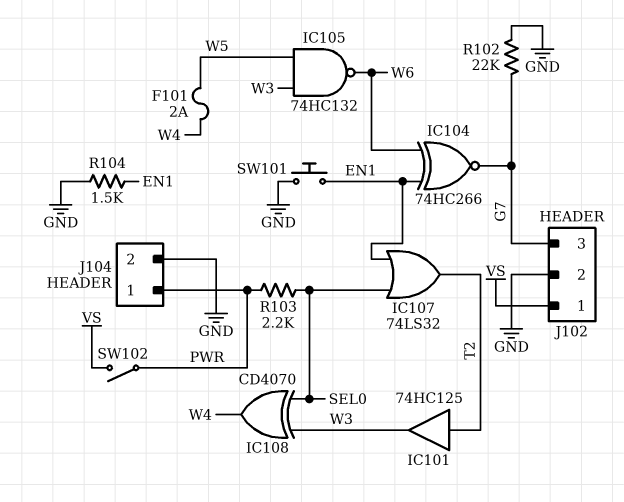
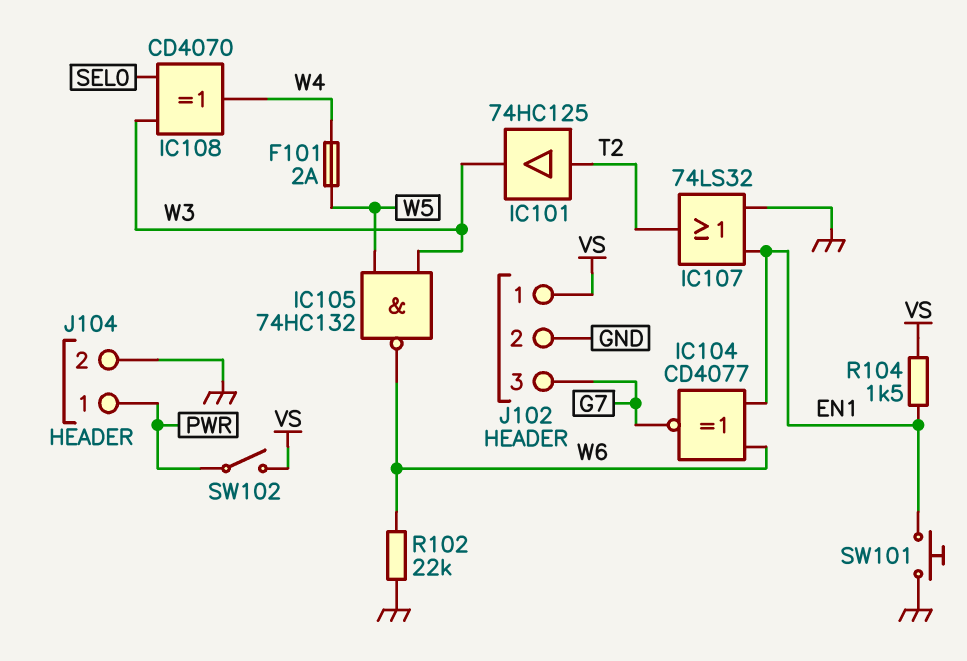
IC104: XNOR 74HC266 (in EN1, in W6, out G7) -> XNOR CD4077 (in EN1, in W6, out G7)
IC107: OR 74LS32 (in EN1, in SEL0, out T2) -> OR 74LS32 (in EN1, in GND, out T2)
R102: 22k (G7, GND) -> 22k (GND, W6)
R103: 2.2k (PWR, SEL0) -> none
R104: 1.5k (EN1, GND) -> 1.5k (EN1, VS)

